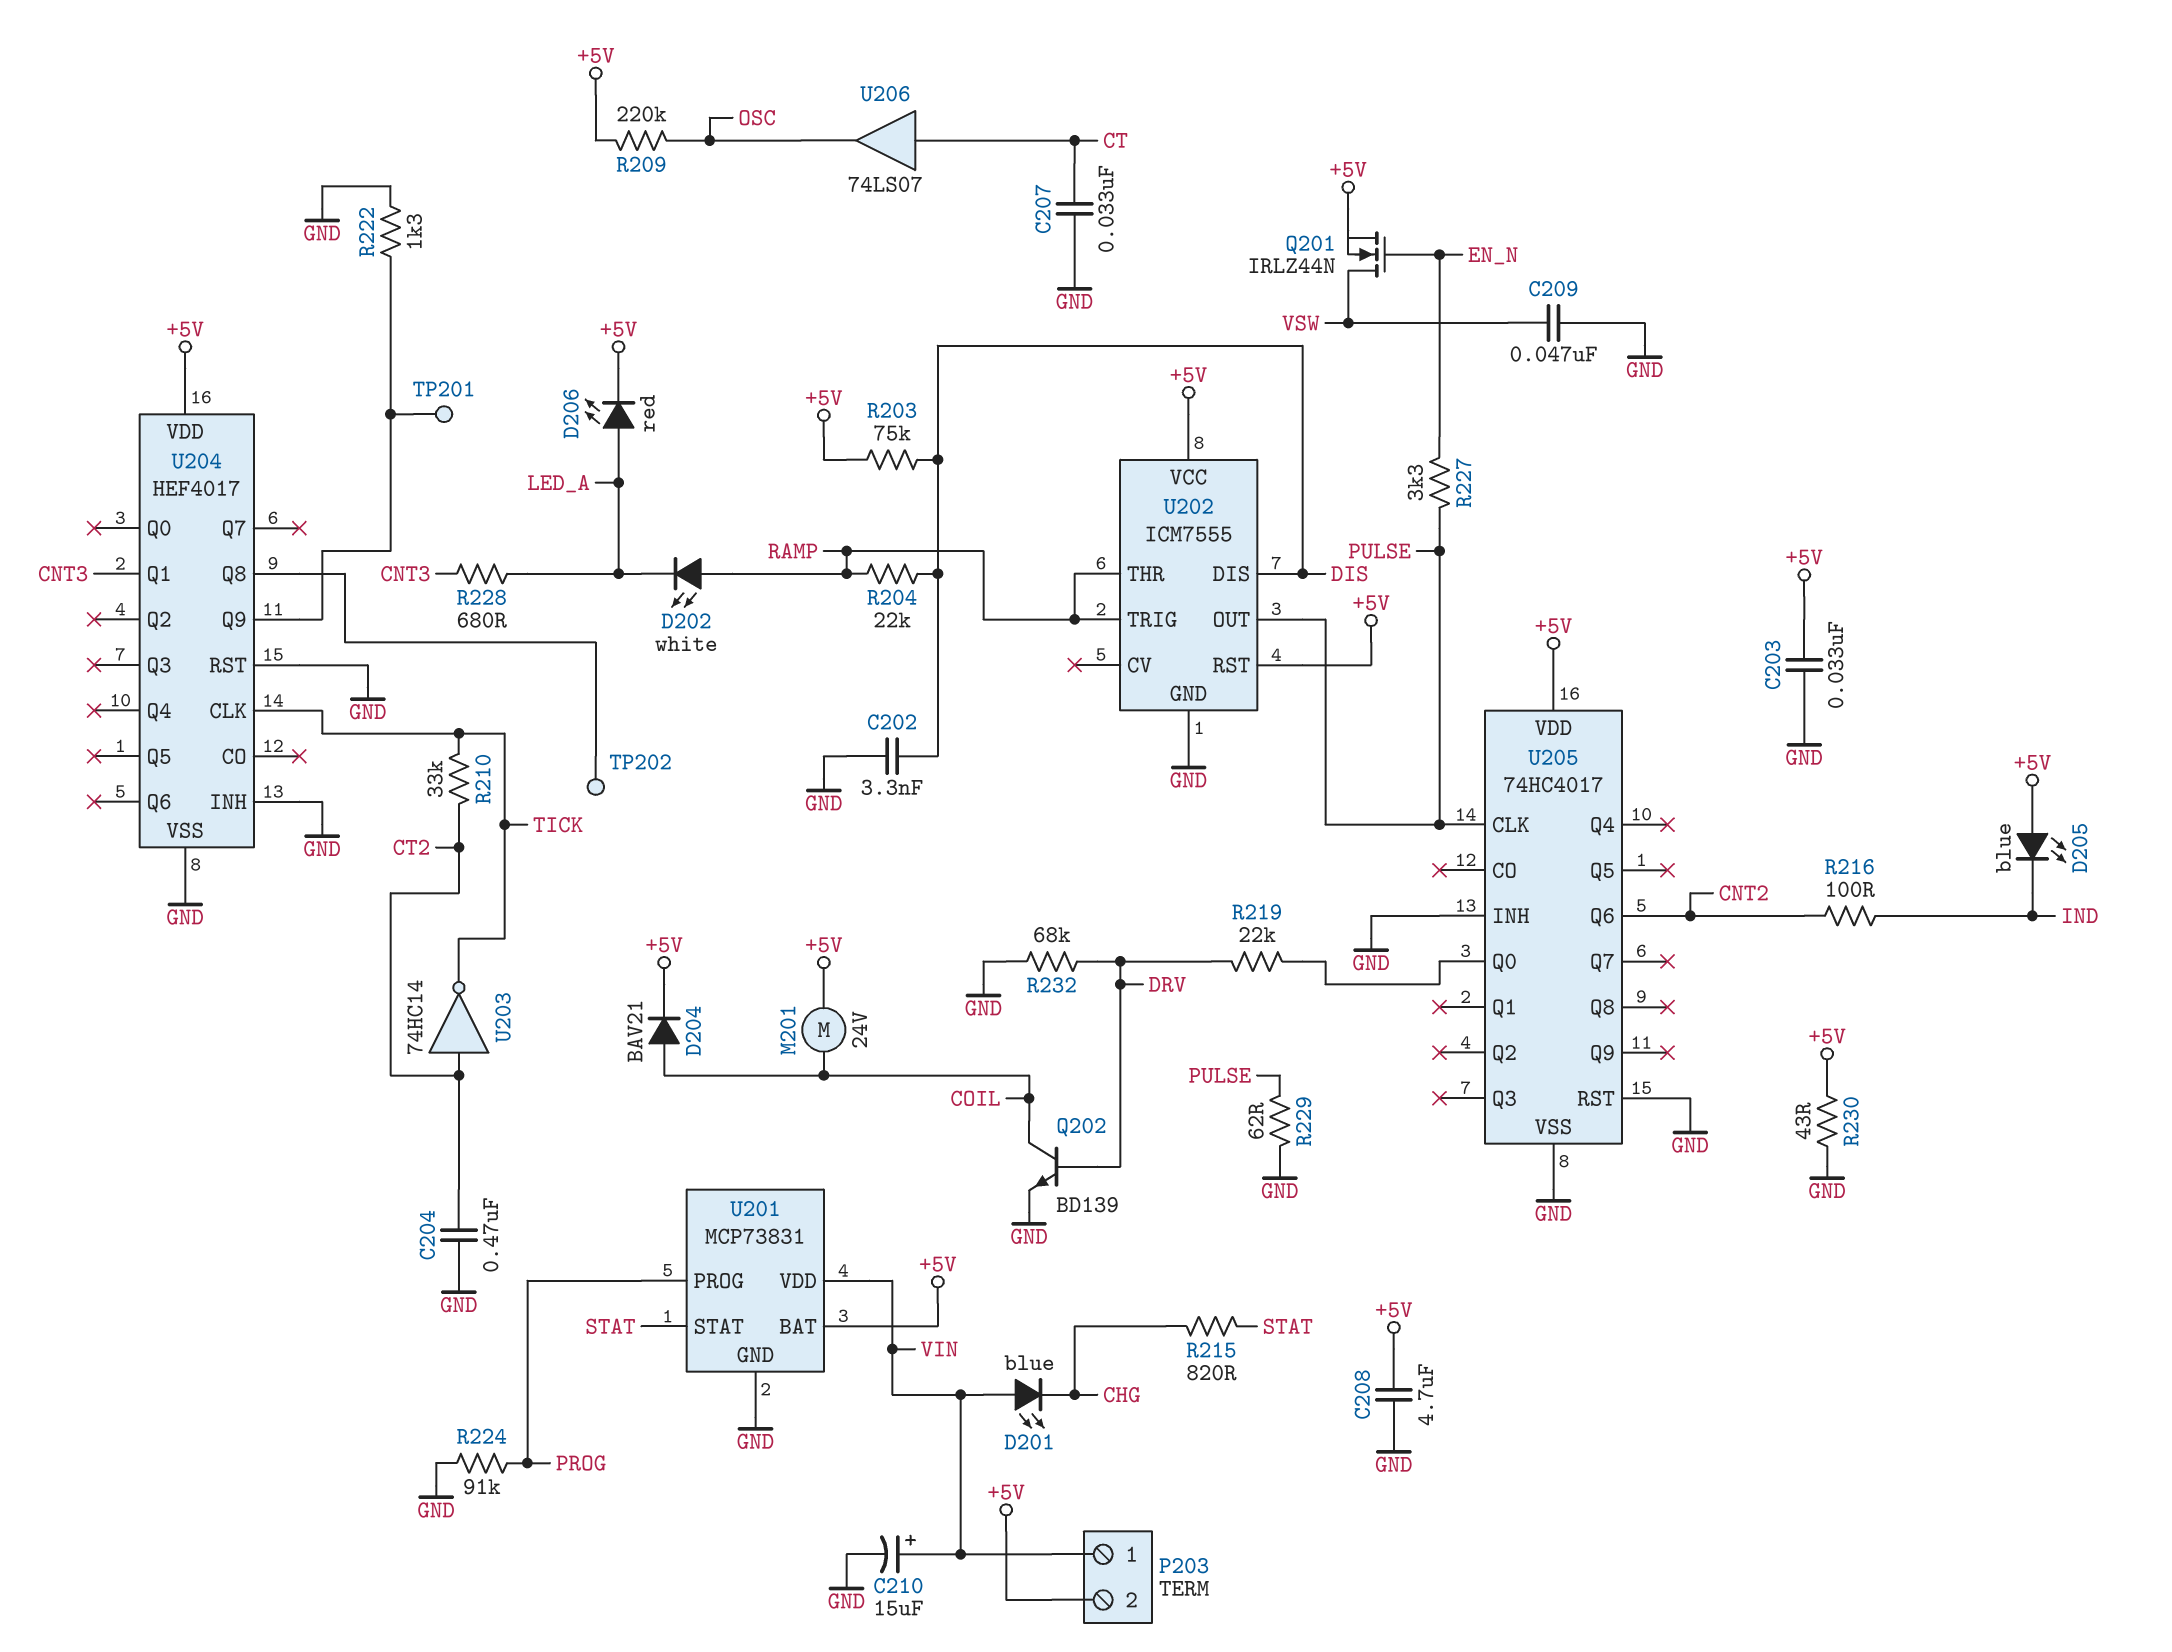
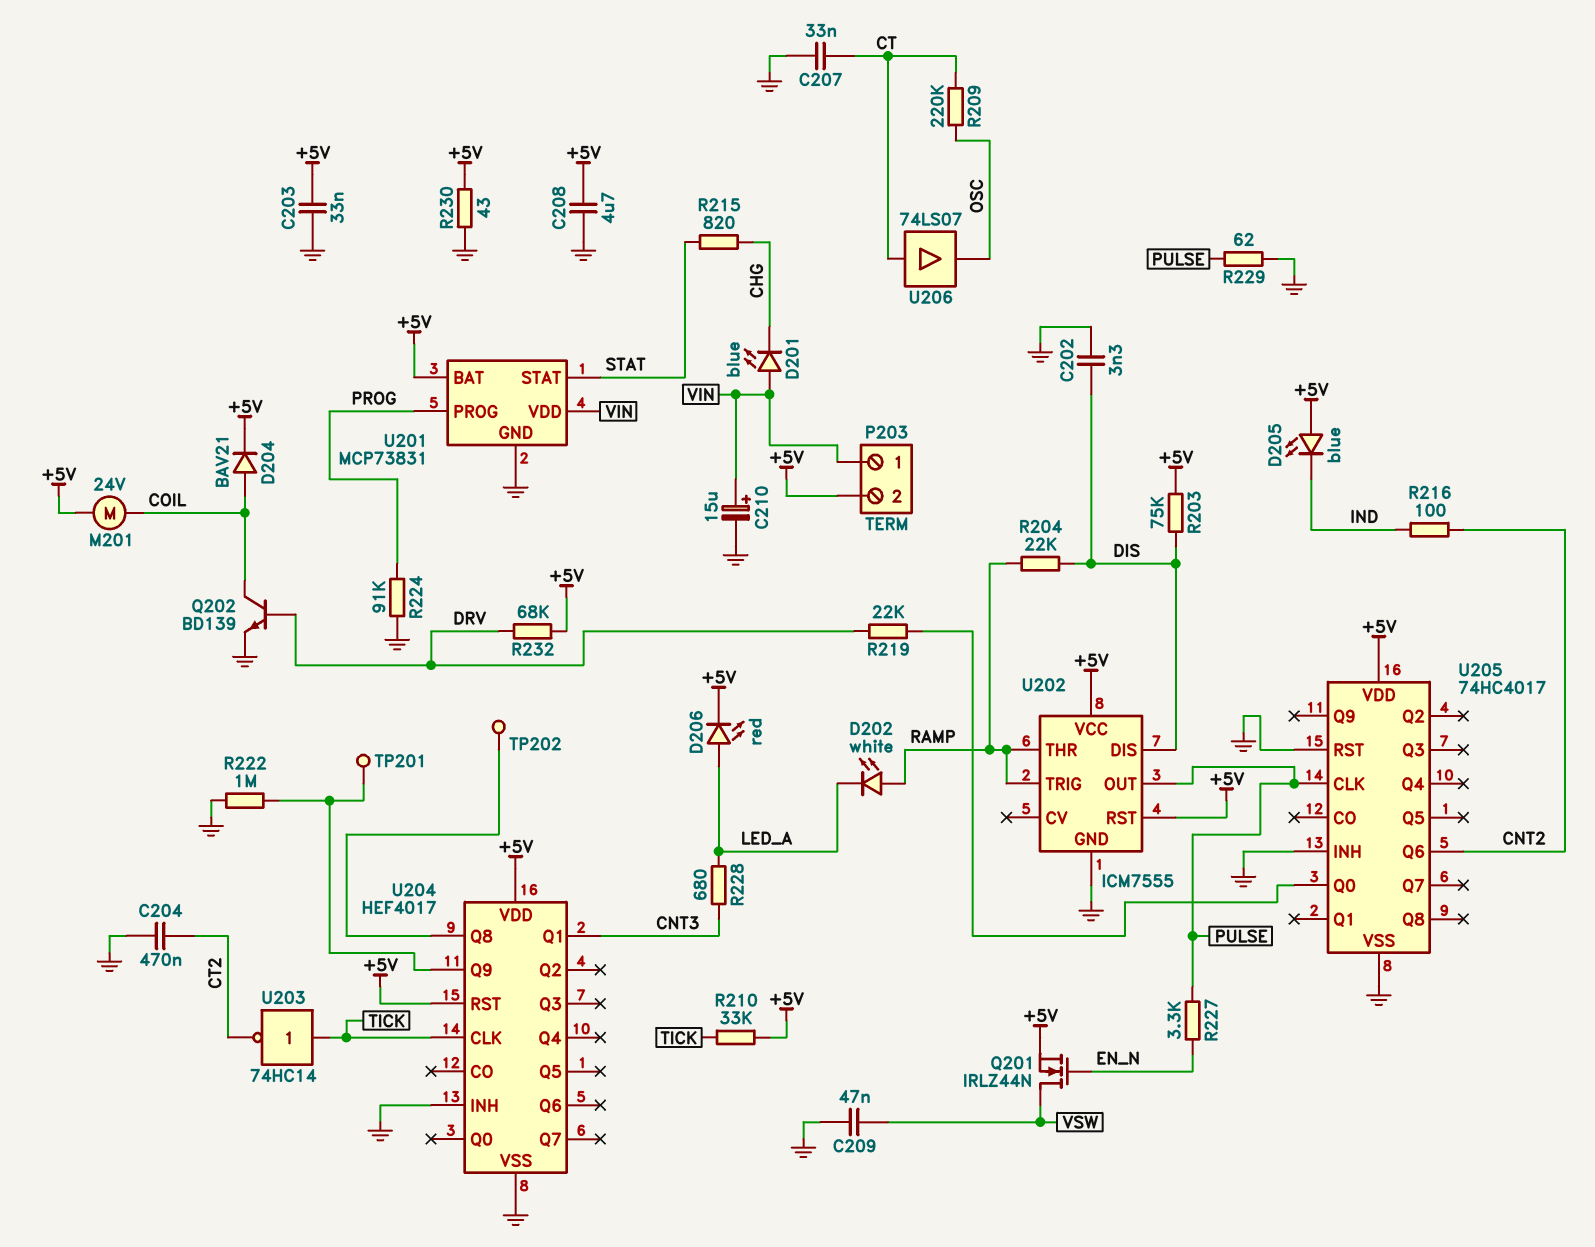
R209: 220k (+5V, OSC) -> 220k (CT, OSC)
R210: 33k (CT2, TICK) -> 33k (+5V, TICK)
R222: 1.3k (GND, U204/Q9) -> 1M (GND, U204/Q9)
R232: 68k (DRV, GND) -> 68k (+5V, DRV)
U203: NOT 74HC14 (in CT2, out TICK) -> NOT 74HC14 (in TICK, out CT2)
U204 pin RST: GND -> +5V

